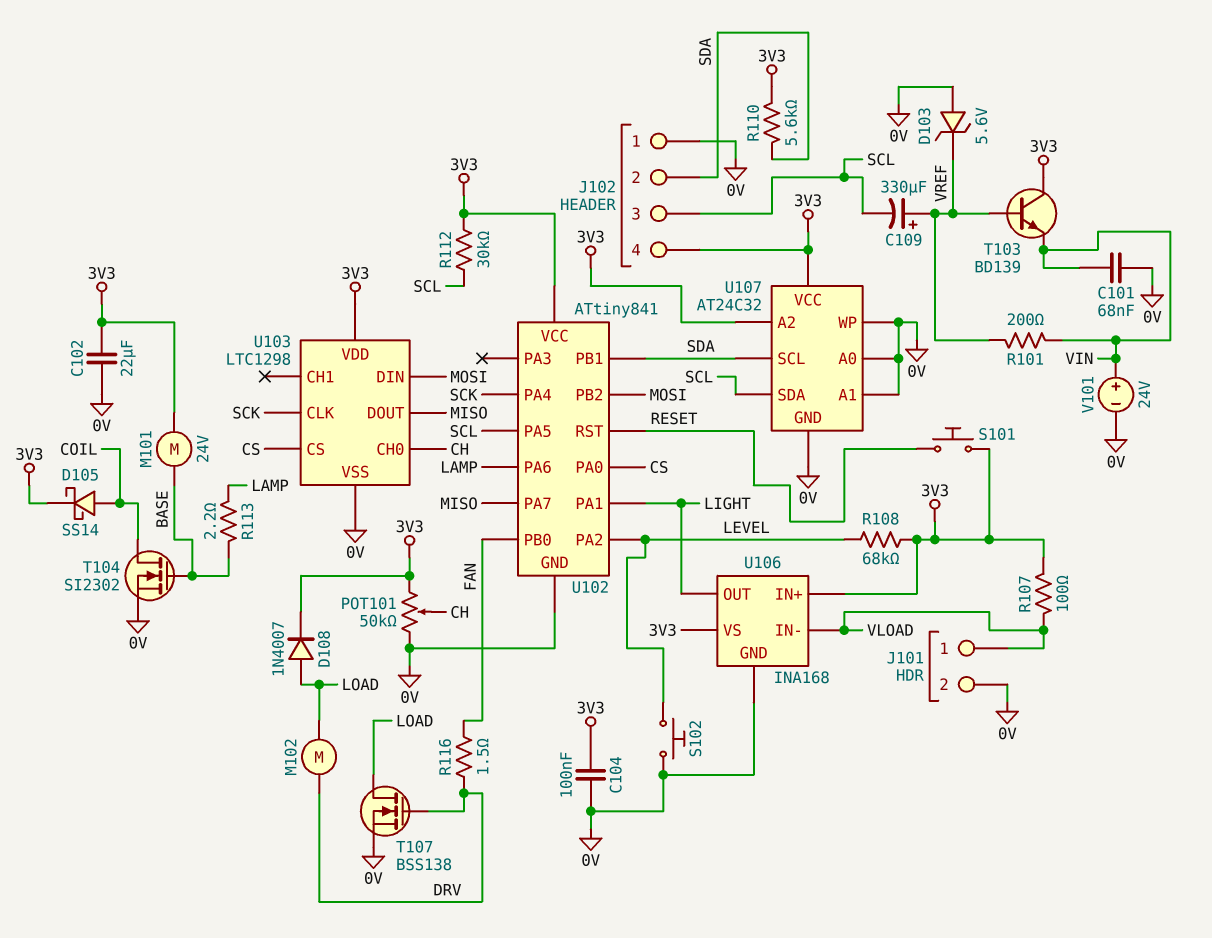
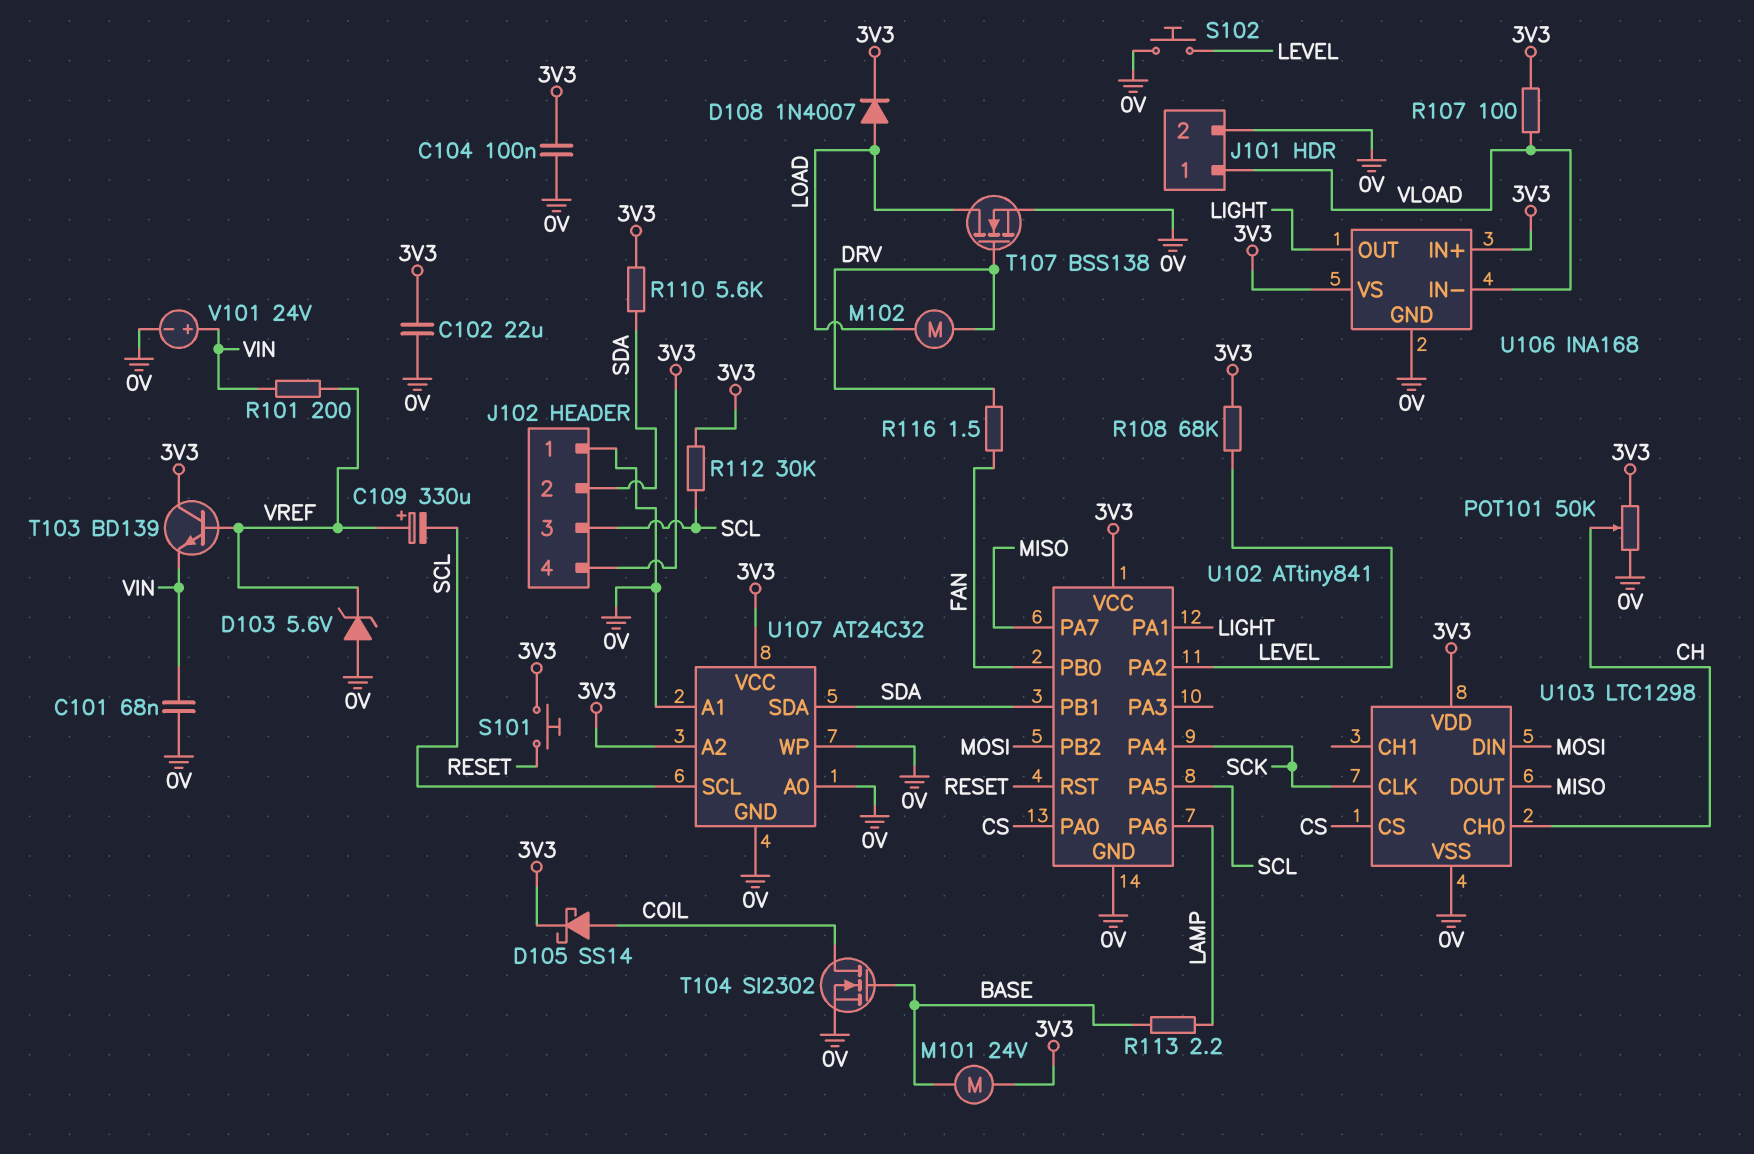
U107 pin SCL: SDA -> SCL
U107 pin SDA: SCL -> SDA

